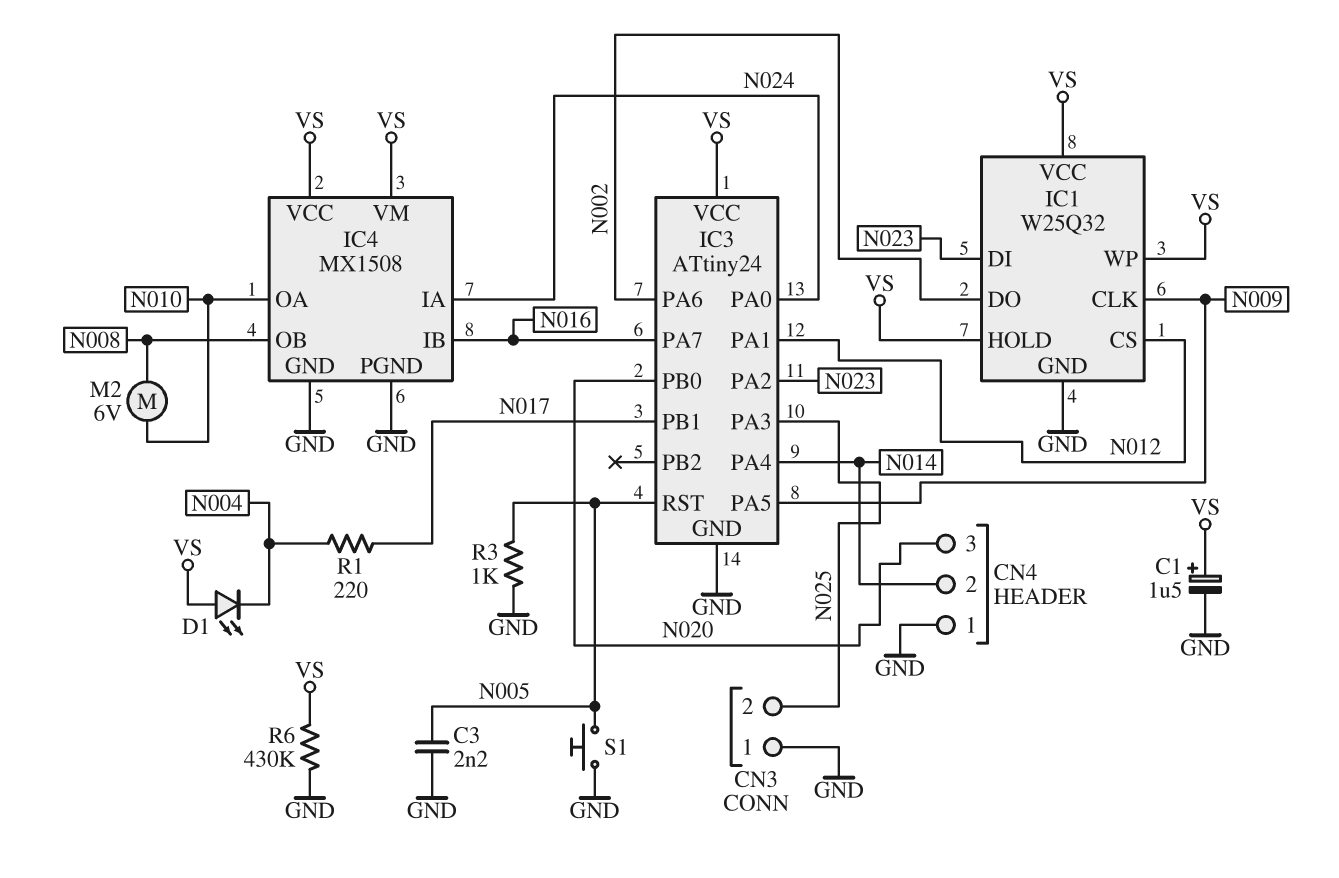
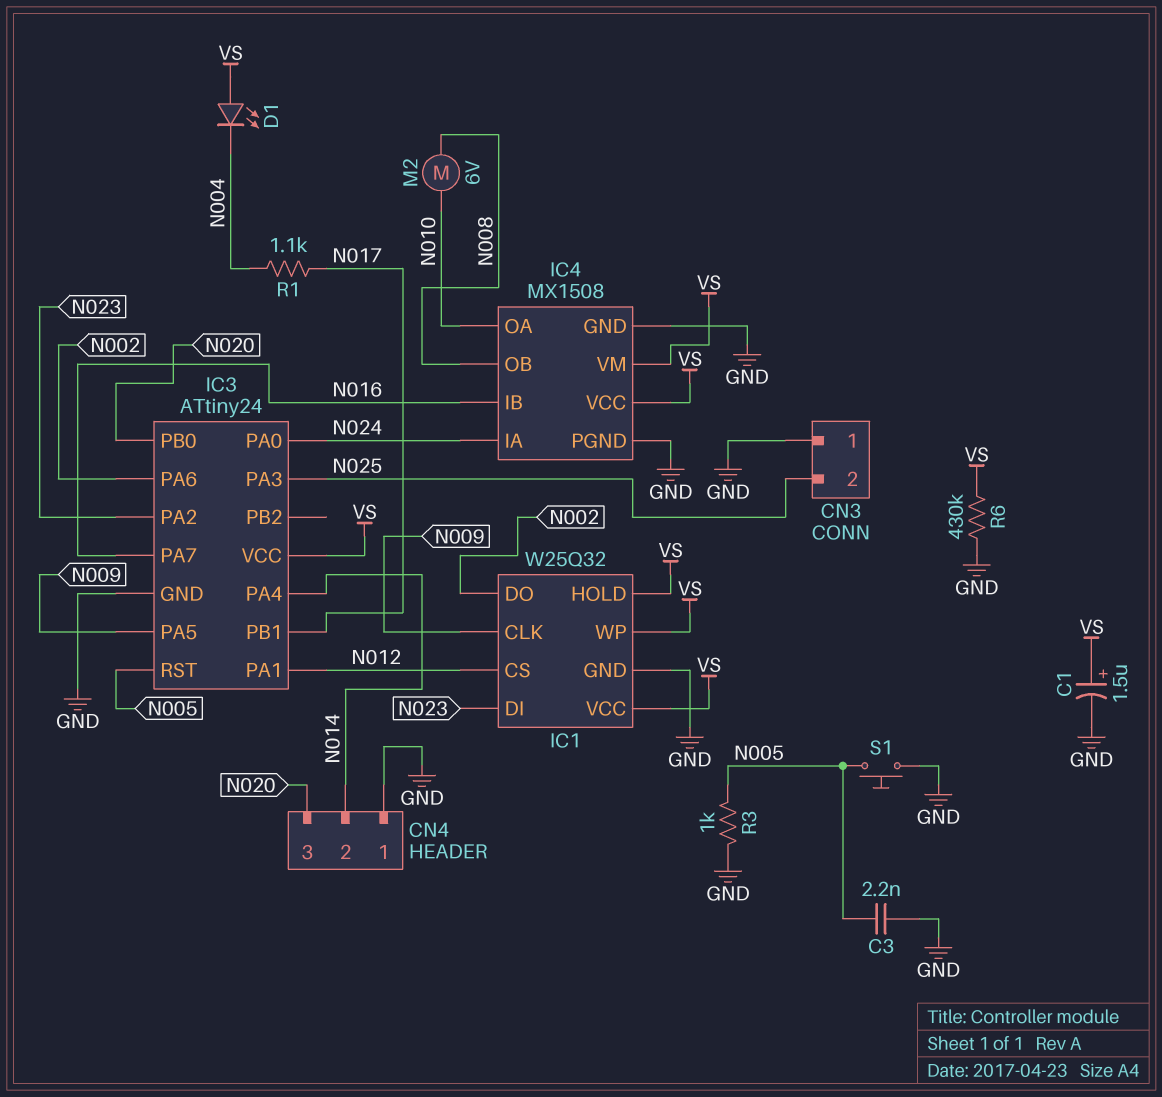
R1: 220 (N004, N017) -> 1.1k (N004, N017)

